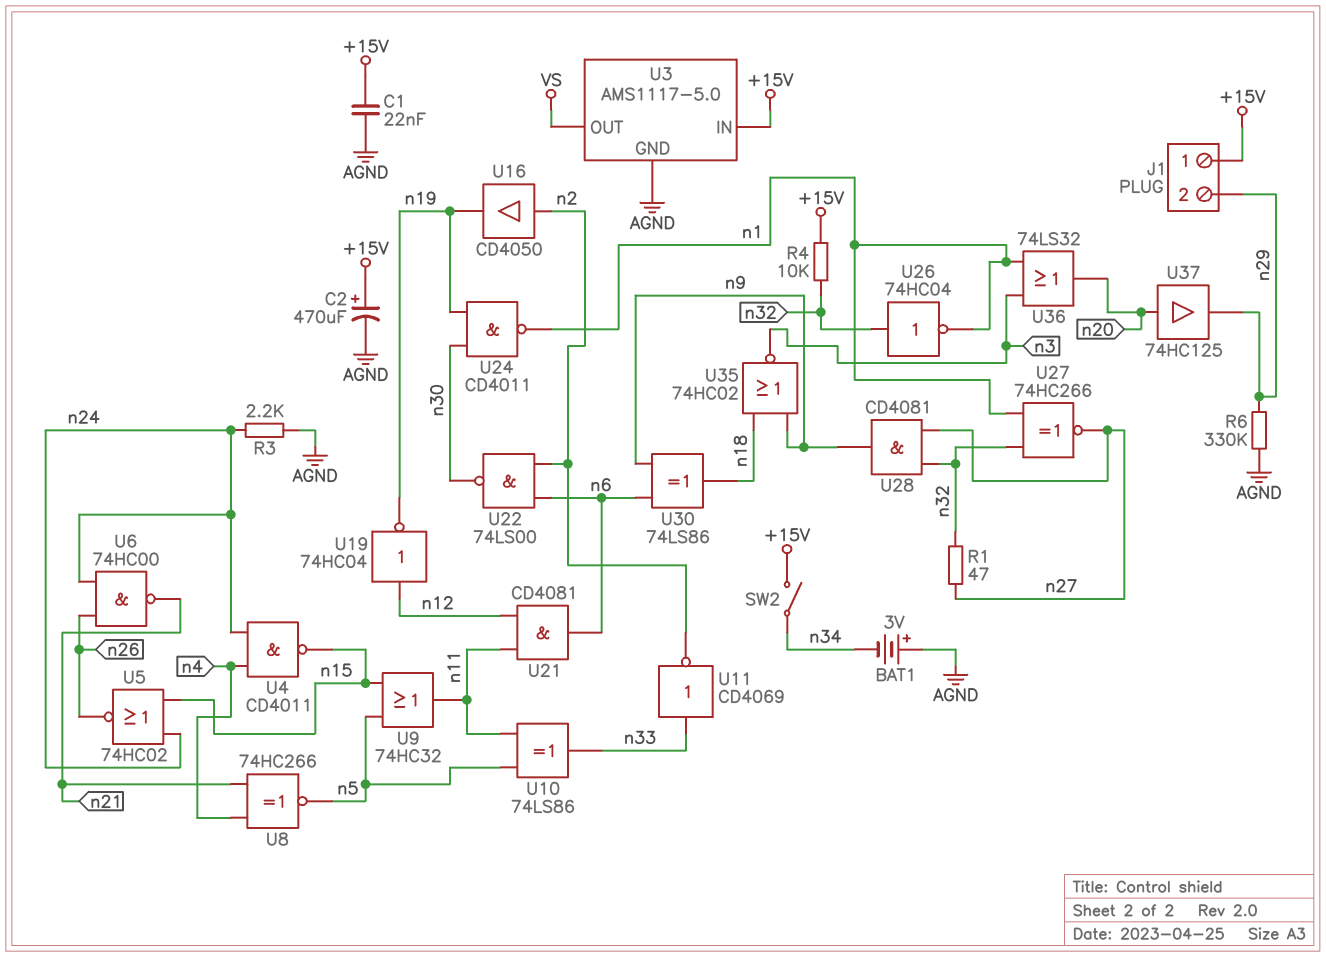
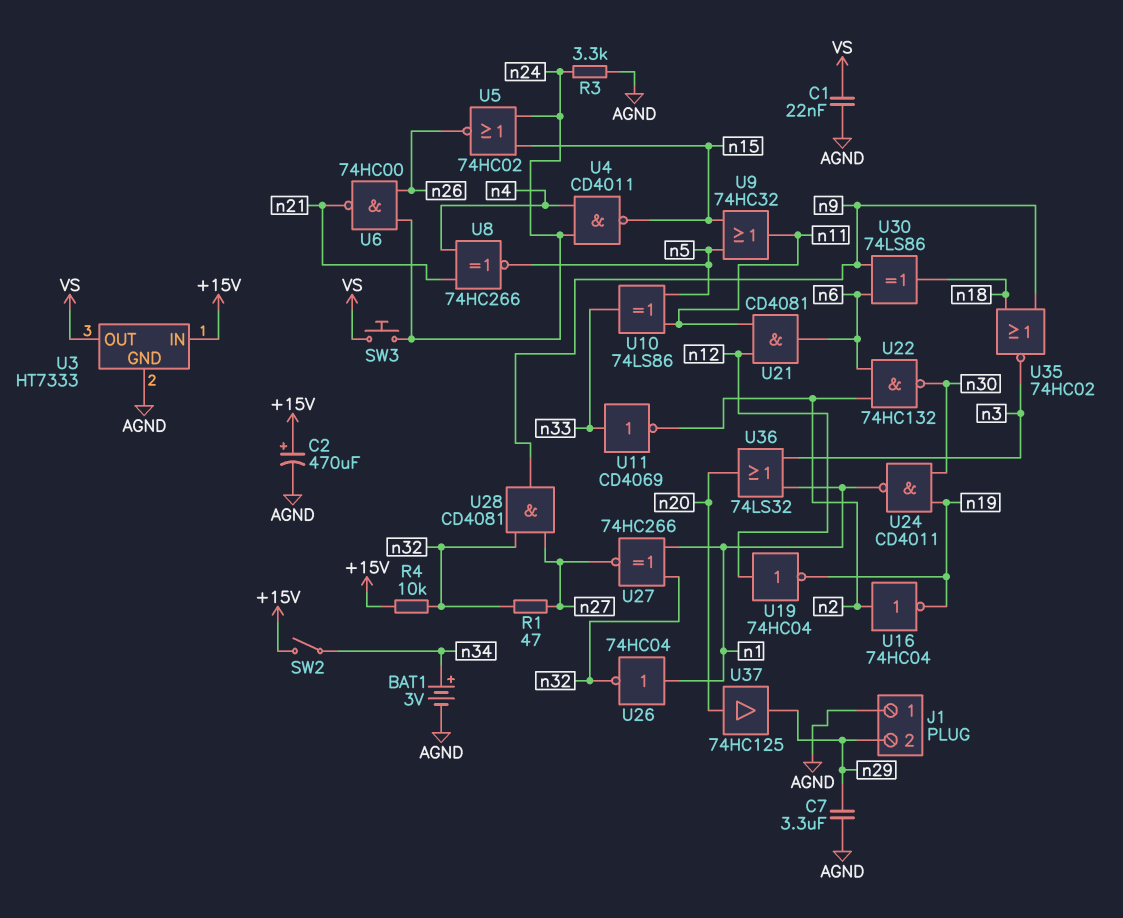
BAT1: 3V (plus AGND, minus n34) -> 3V (plus n34, minus AGND)
C1: 22nF (+15V, AGND) -> 22nF (AGND, VS)
C7: none -> 3.3uF (AGND, n29)
J1 pin 1: +15V -> AGND
R3: 2.2k (AGND, n24) -> 3.3k (AGND, n24)
R6: 330k (AGND, n29) -> none
SW3: none -> button (VS, n24)
U3: AMS1117-5.0 -> HT7333
U16: buffer CD4050 (in n2, out n19) -> NOT 74HC04 (in n2, out n19)
U22: NAND 74LS00 (in n2, in n6, out n30) -> NAND 74HC132 (in n2, in n6, out n30)
U26: NOT 74HC04 (in n32, out n1) -> NOT 74HC04 (in n1, out n32)

